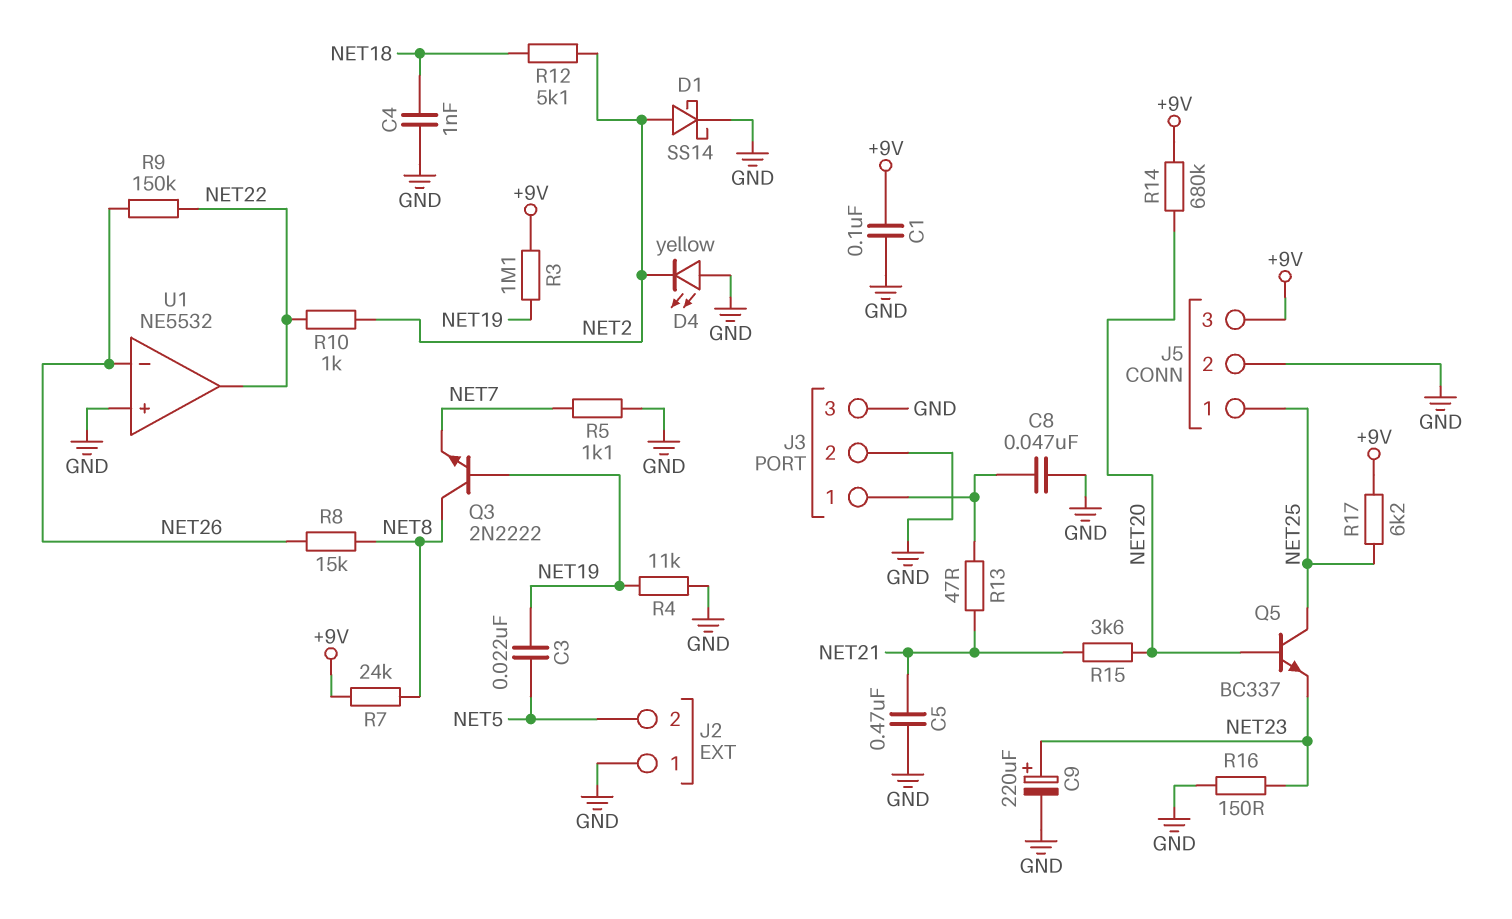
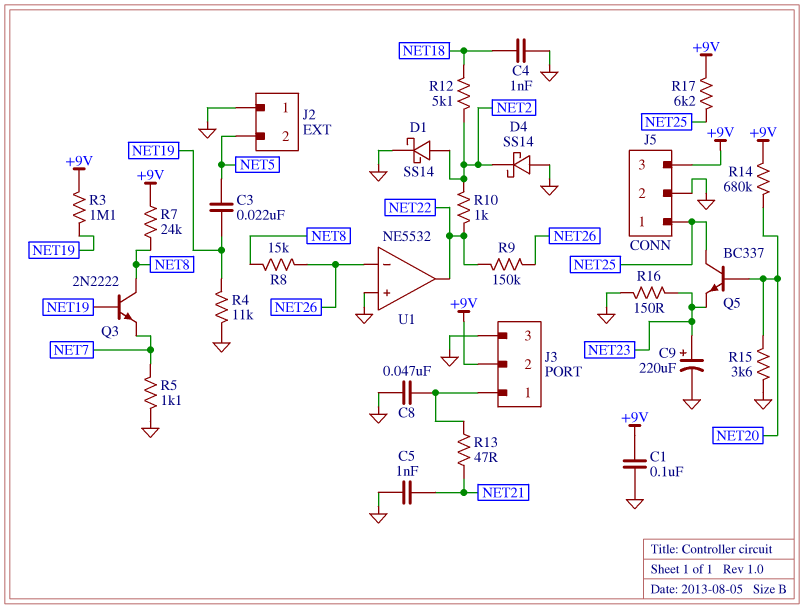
C5: 470nF (GND, NET21) -> 1nF (GND, NET21)
D4: LED yellow (A GND, K NET2) -> schottky SS14 (A GND, K NET2)
J3 pin 2: GND -> +9V
R15: 3.6k (NET20, NET21) -> 3.6k (GND, NET20)

